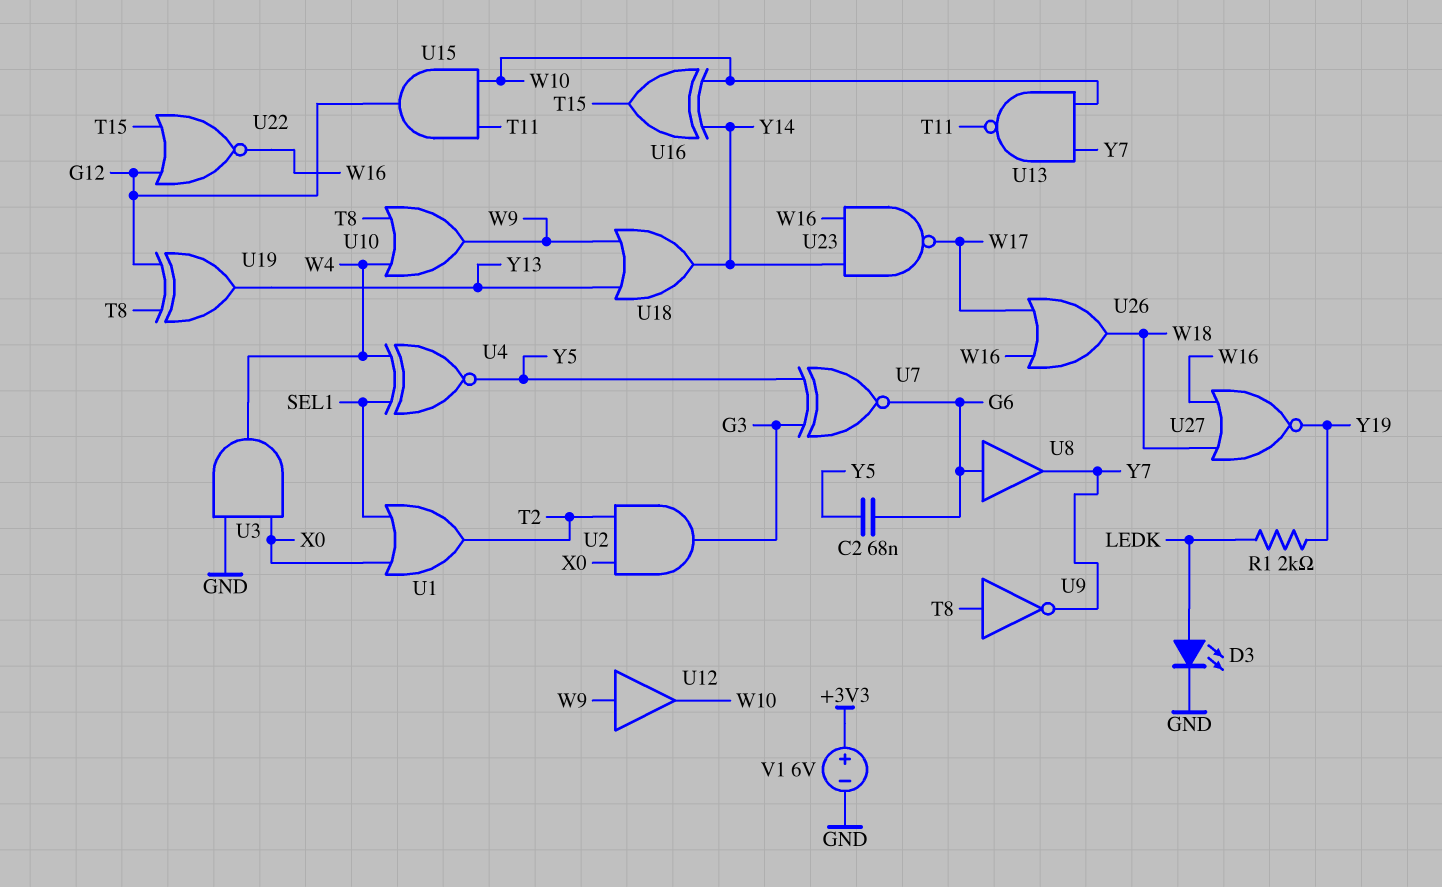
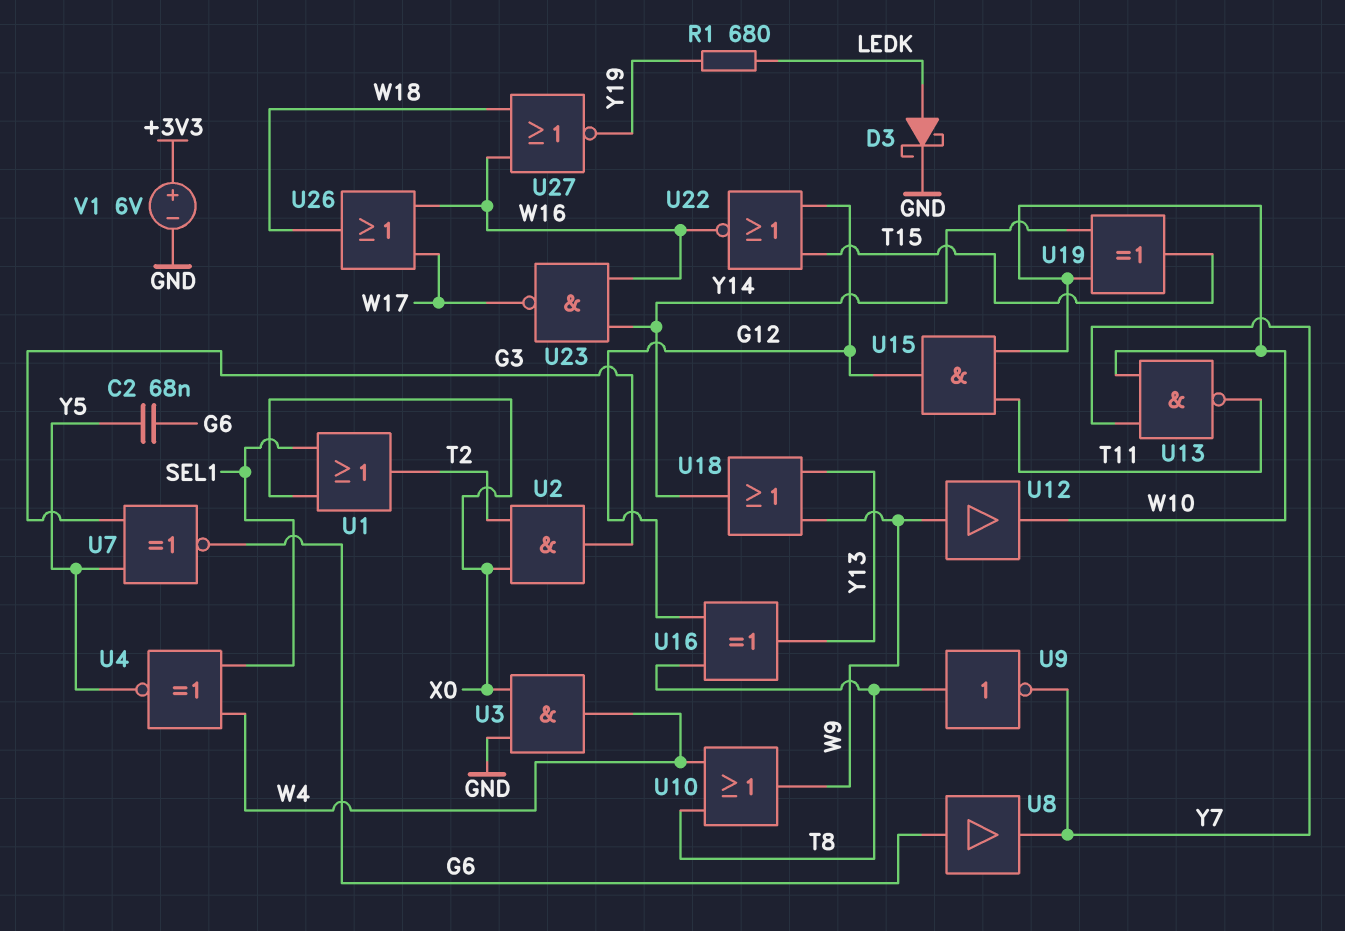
D3: LED (A LEDK, K GND) -> schottky (A LEDK, K GND)
R1: 2k (LEDK, Y19) -> 680 (LEDK, Y19)
U16: XOR (in W10, in Y14, out T15) -> XOR (in G12, in T8, out Y13)
U19: XOR (in G12, in T8, out Y13) -> XOR (in W10, in Y14, out T15)

